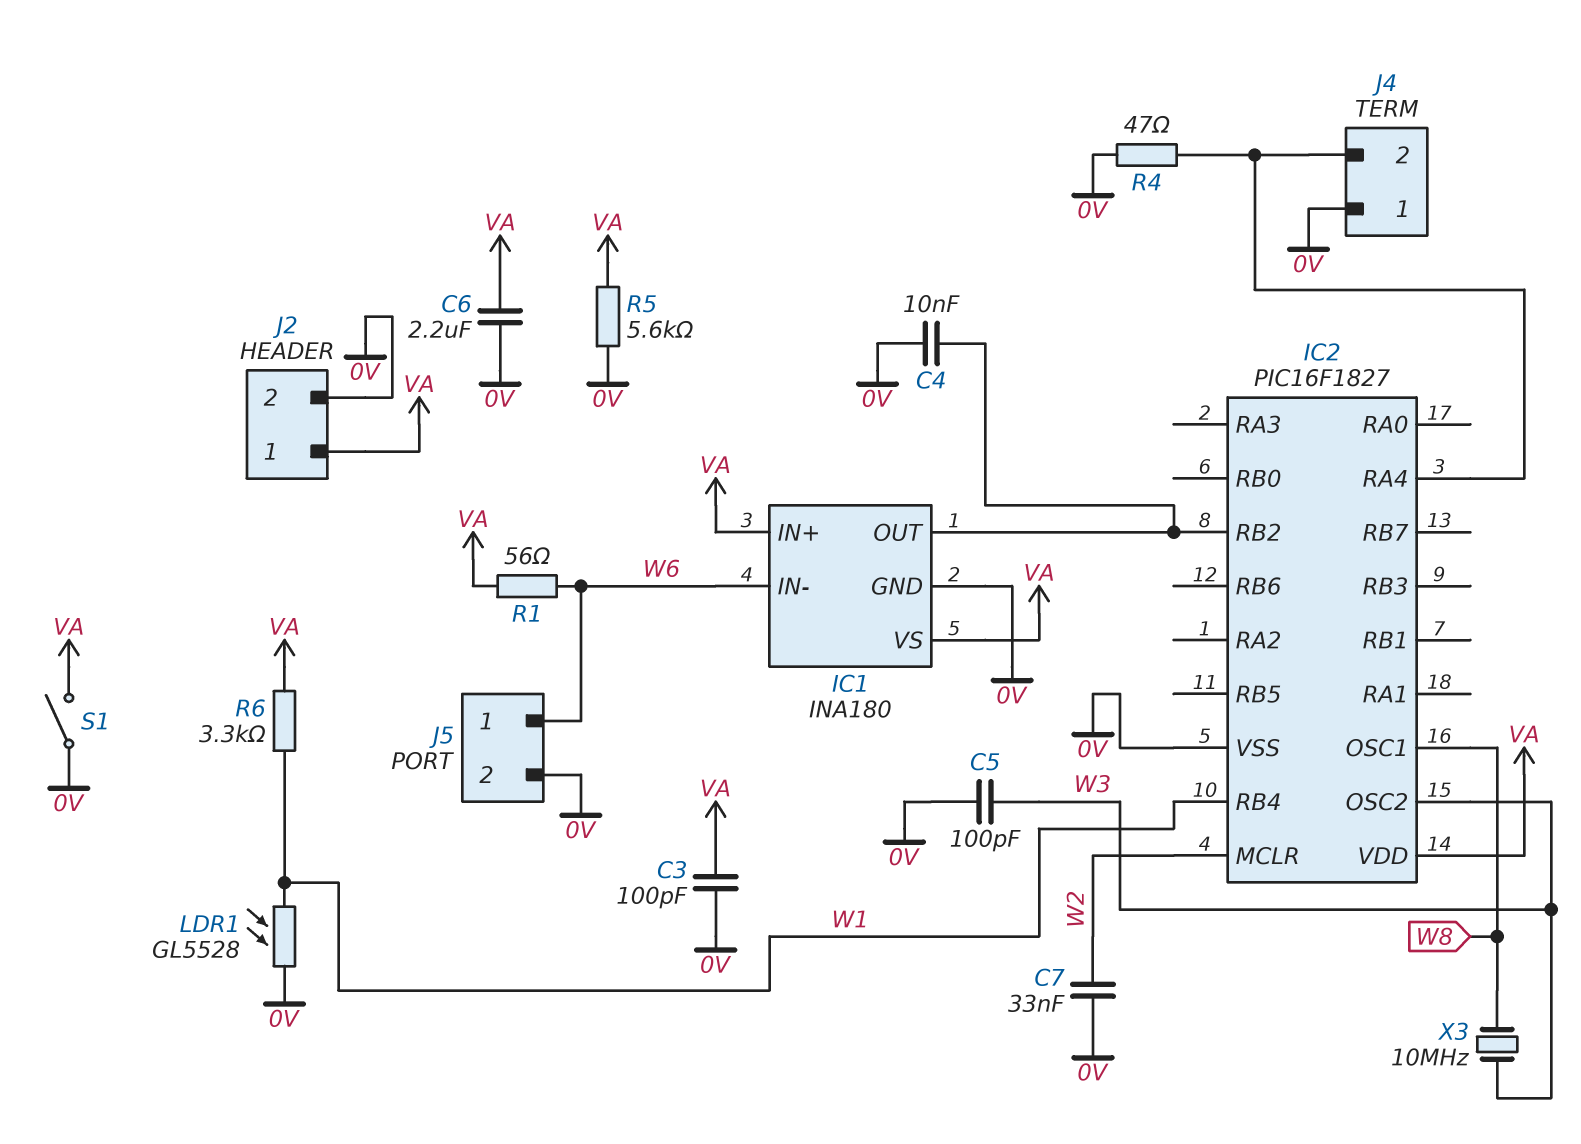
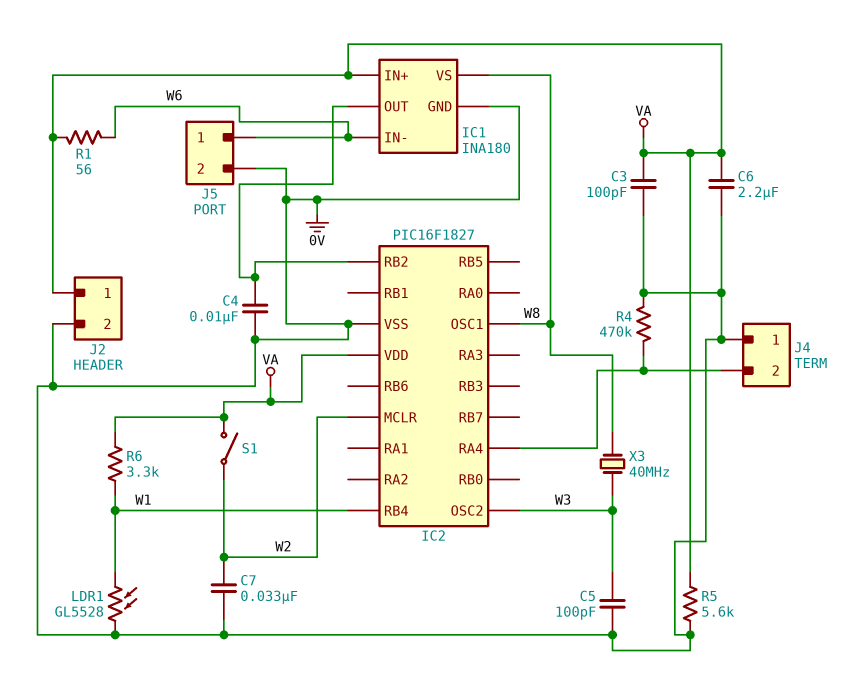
IC1 pin VS: VA -> W8
R4: 47 (0V, IC2/RA4) -> 470k (0V, IC2/RA4)
S1: switch (0V, VA) -> switch (VA, W2)
X3: 10MHz (W3, W8) -> 40MHz (W3, W8)

